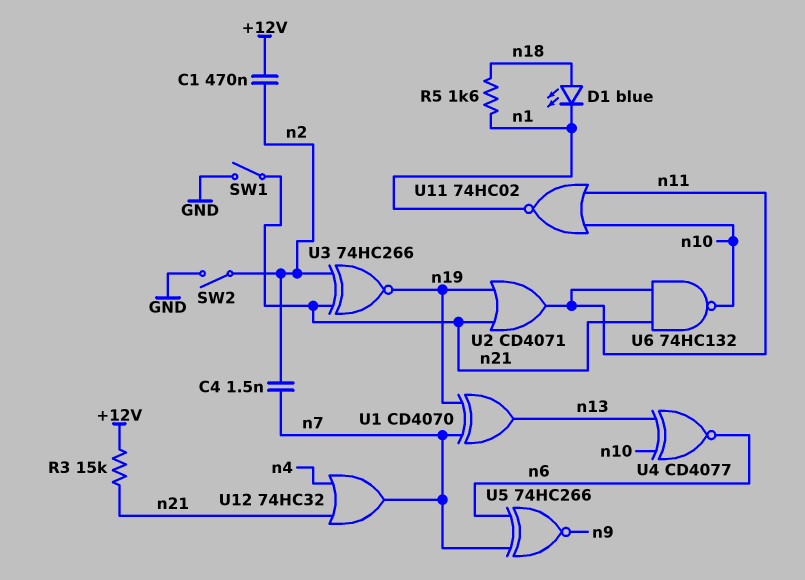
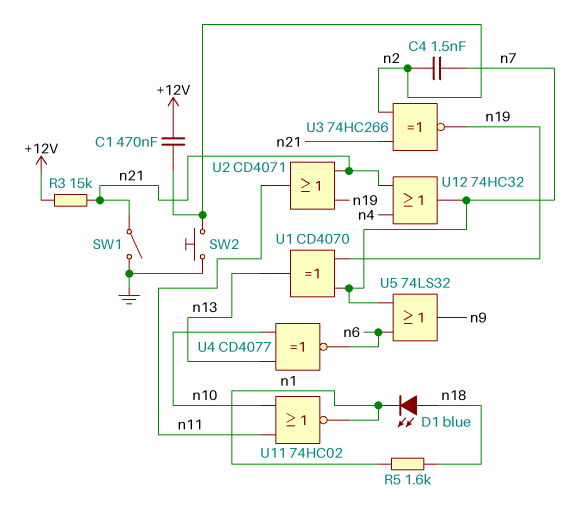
SW2: switch (GND, n2) -> button (GND, n2)
U5: XNOR 74HC266 (in n6, in n7, out n9) -> OR 74LS32 (in n6, in n7, out n9)
U6: NAND 74HC132 (in n11, in n21, out n10) -> none

